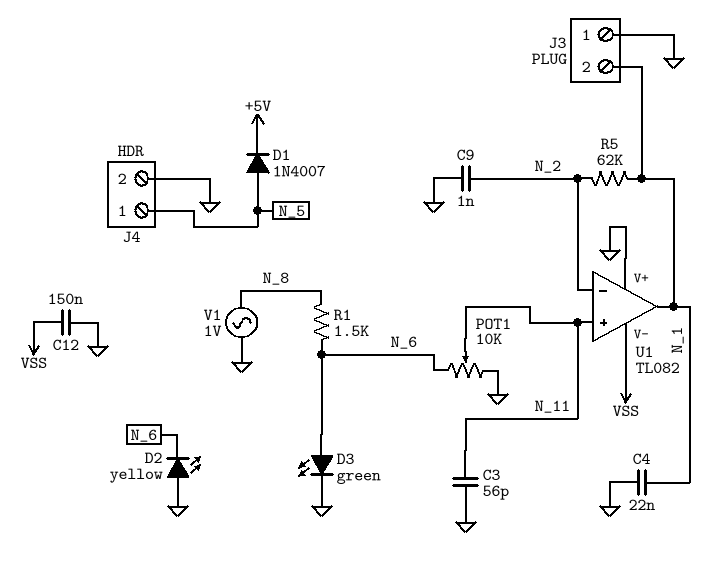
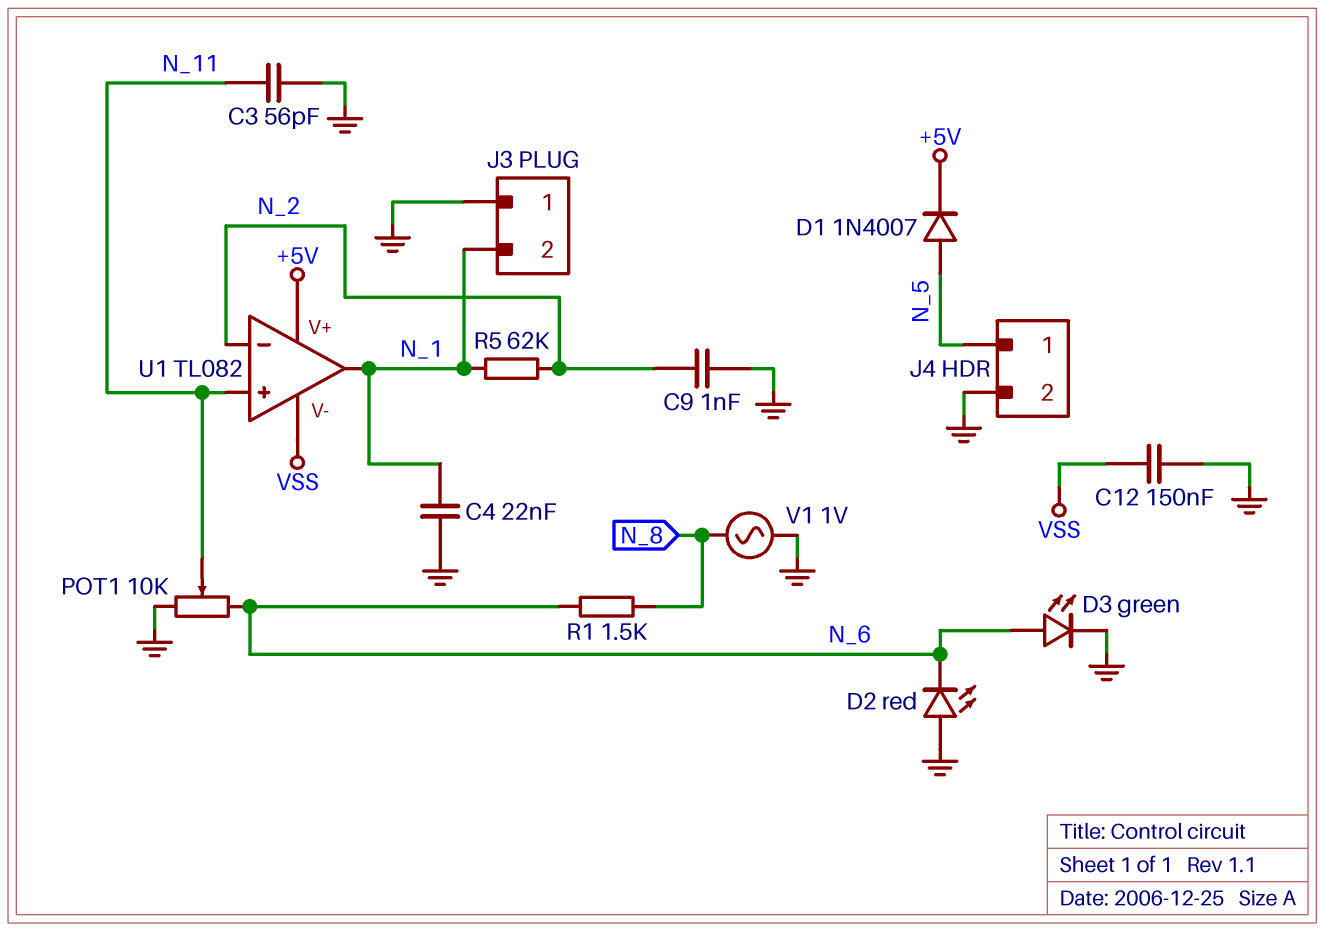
D2: LED yellow (A GND, K N_6) -> LED red (A GND, K N_6)
U1 pin V+: GND -> +5V

